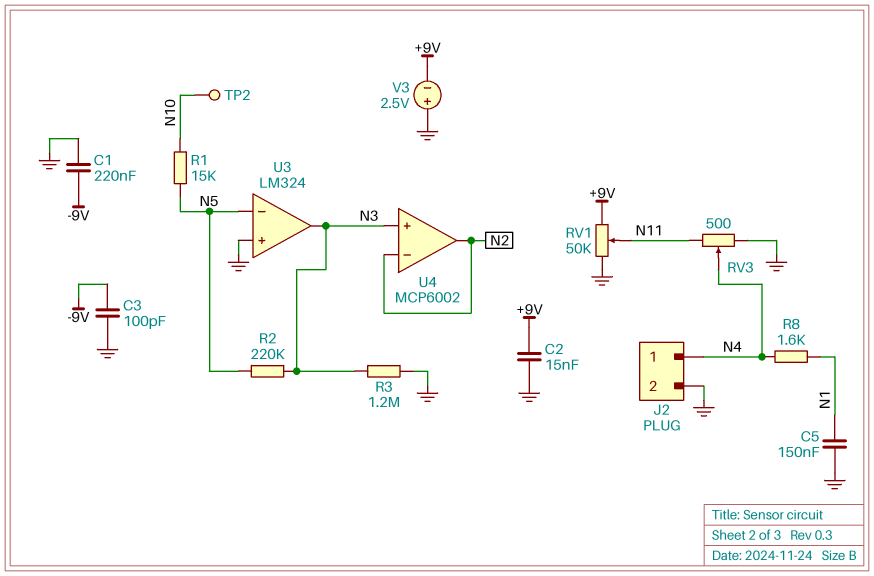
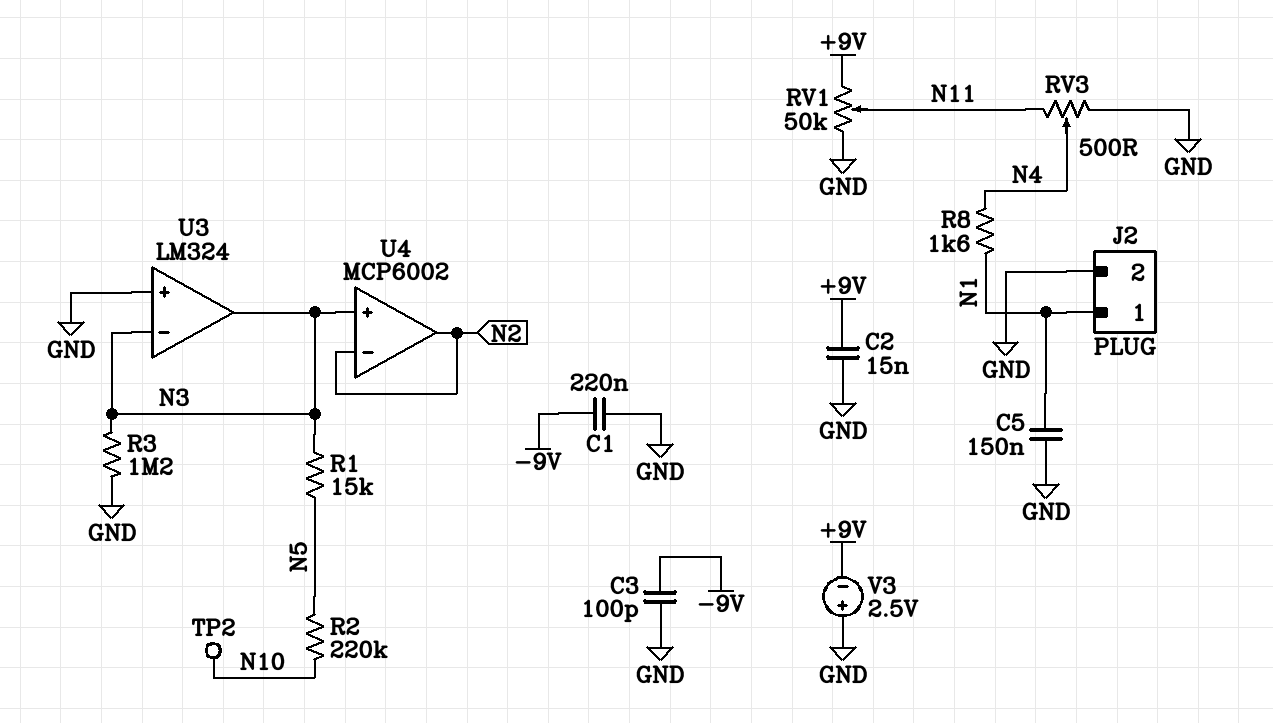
J2 pin 1: N4 -> N1
R1: 15k (N5, N10) -> 15k (N3, N5)
R2: 220k (N3, N5) -> 220k (N5, N10)
U3 pin in-: N5 -> N3

